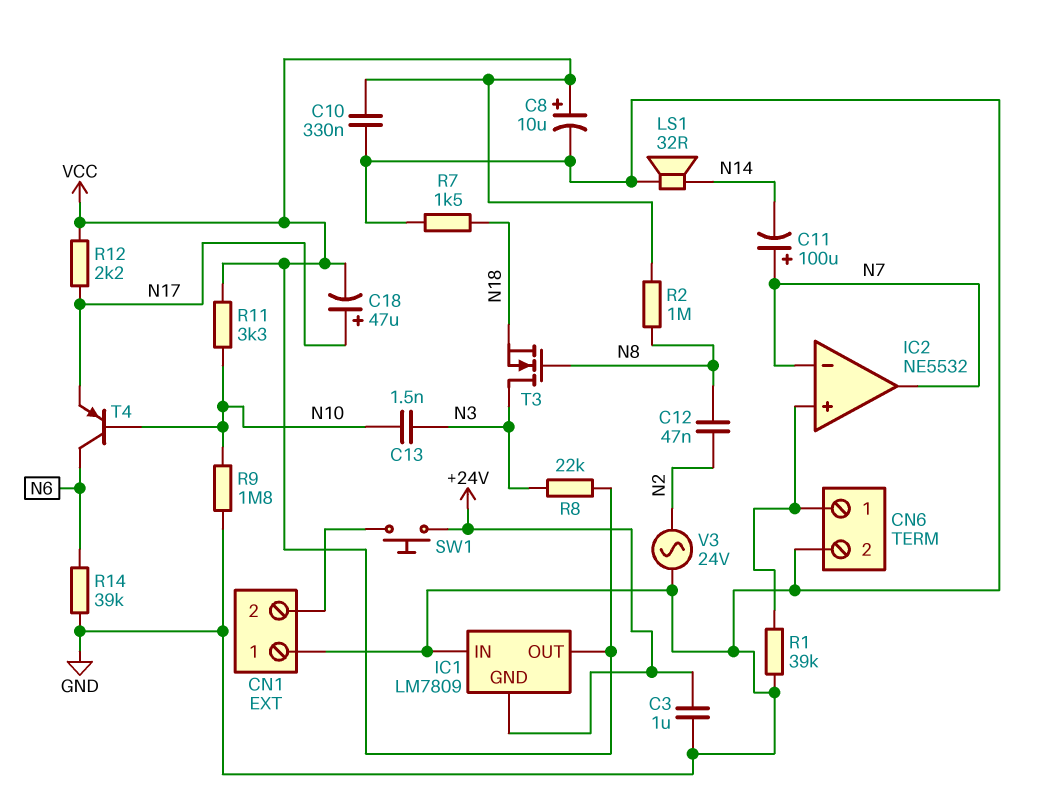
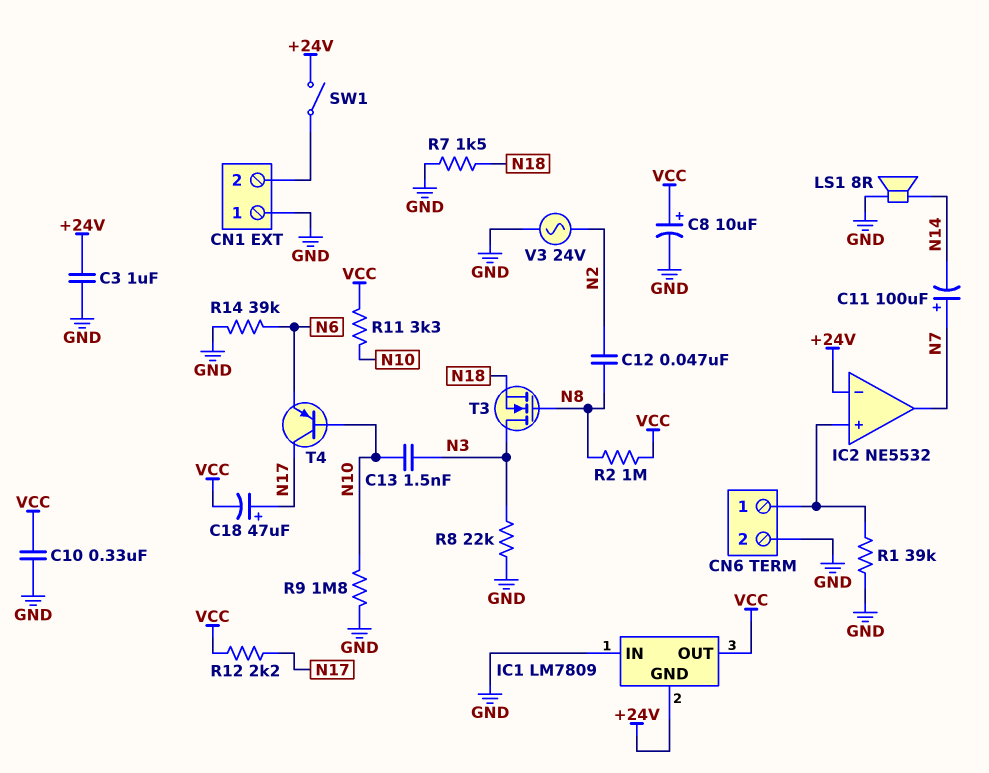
IC2 pin in-: N7 -> +24V
LS1: speaker 32R (GND, N14) -> speaker 8R (GND, N14)
R8: 22k (N3, VCC) -> 22k (GND, N3)
SW1: button (+24V, CN1/2) -> switch (+24V, CN1/2)
T4: PNP (B N10, C N6, E N17) -> PNP (B N10, C N17, E N6)

